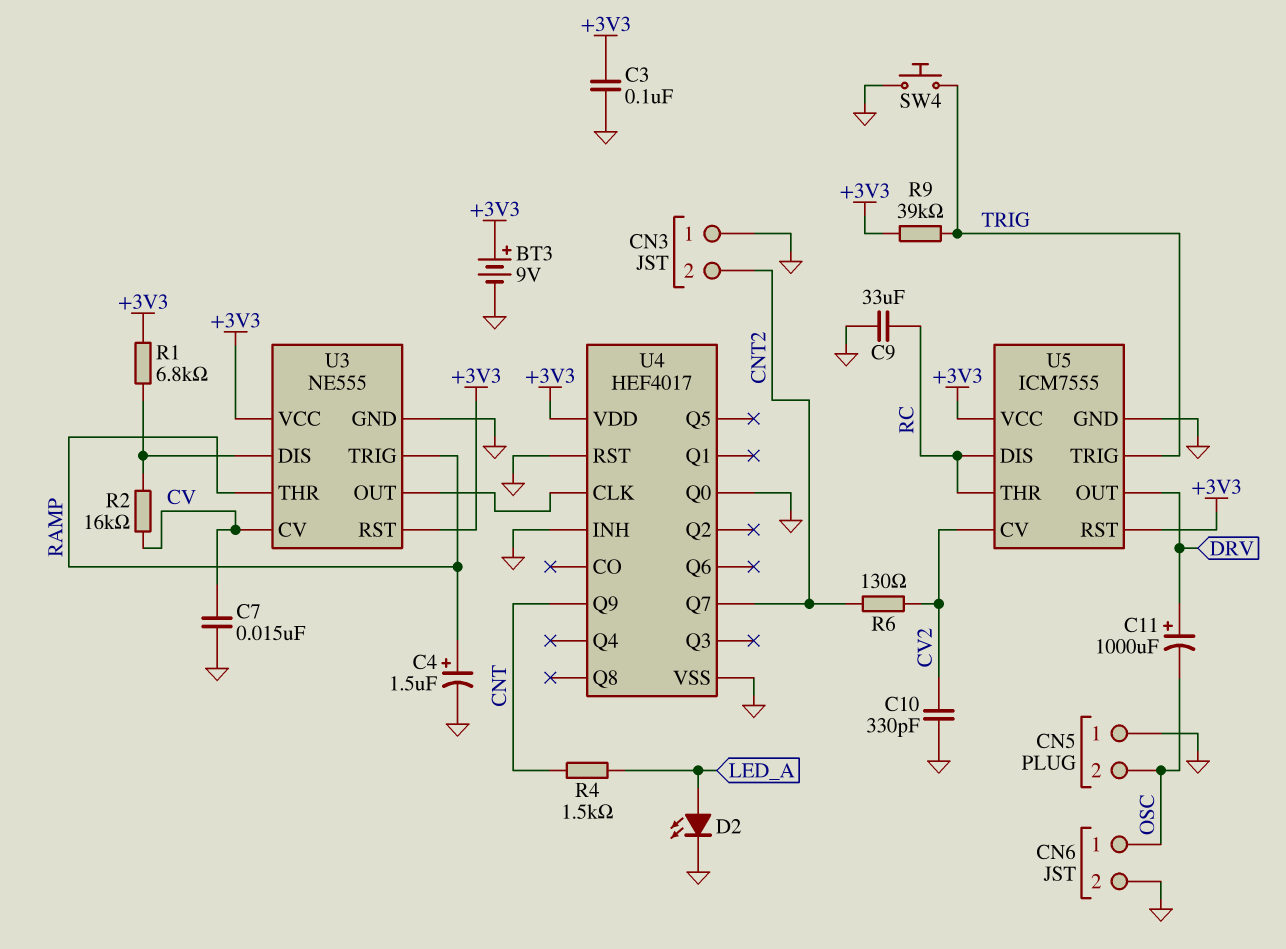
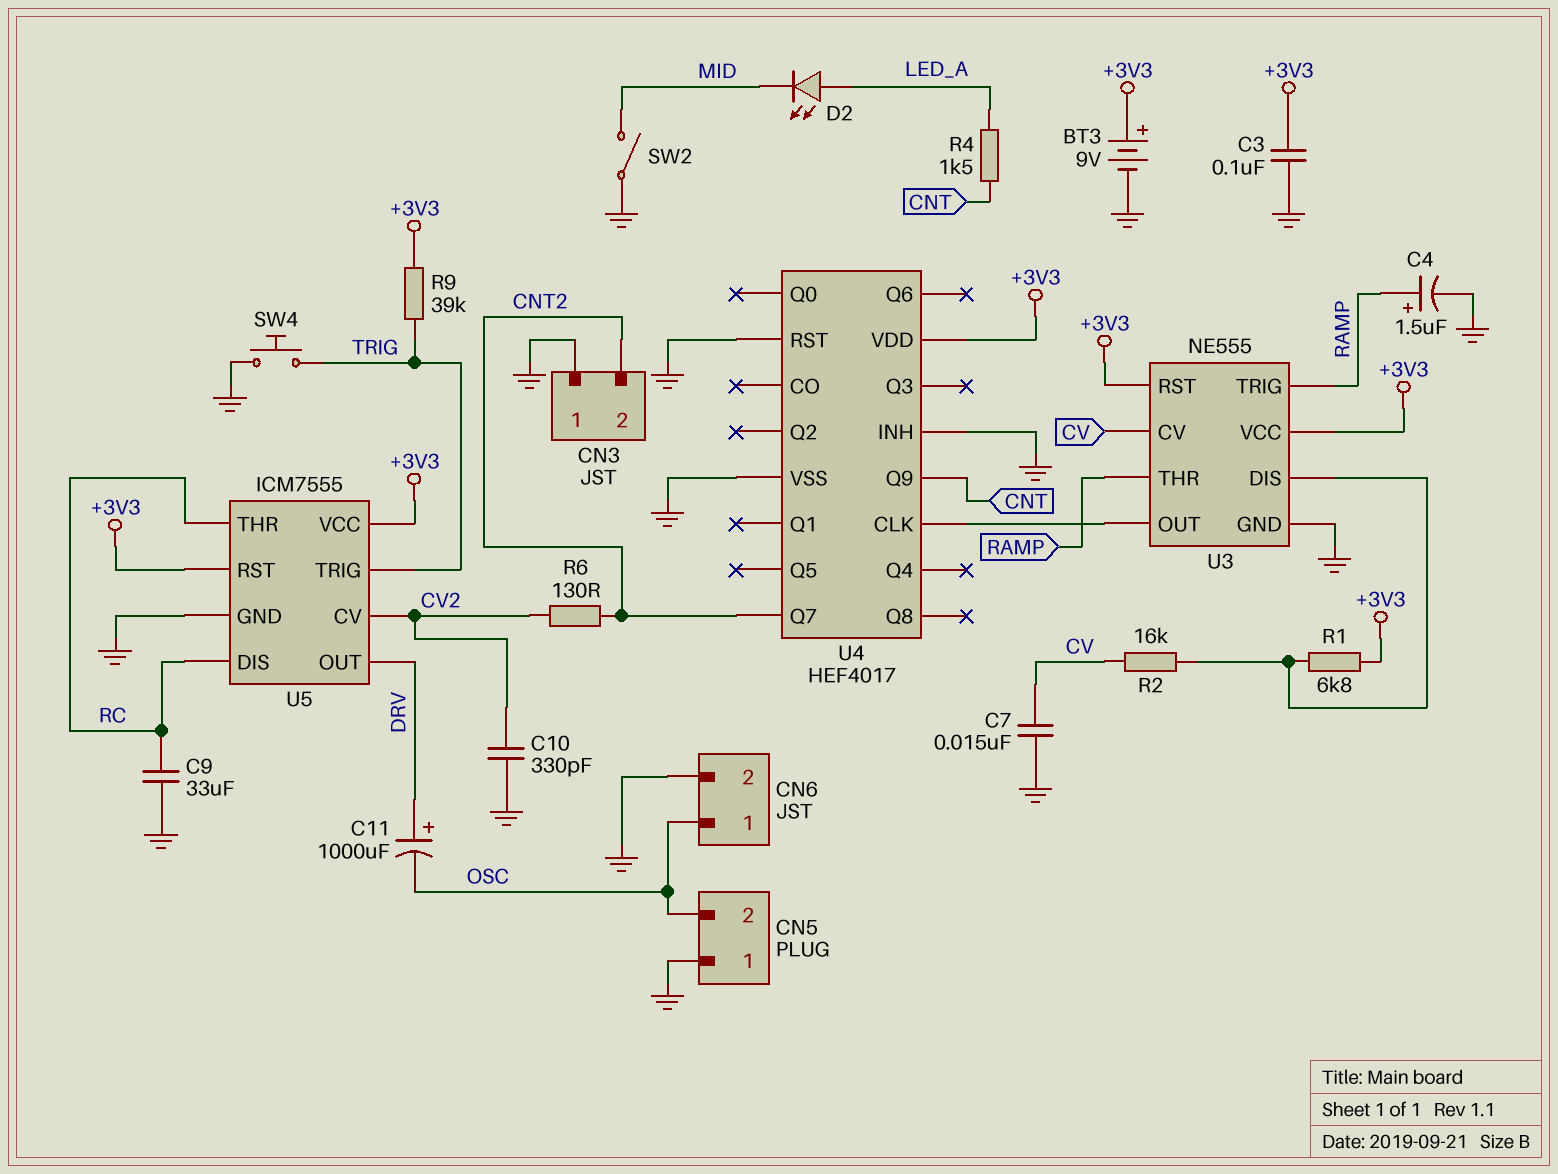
D2: LED (A LED_A, K GND) -> LED (A LED_A, K MID)
SW2: none -> switch (GND, MID)
U4 pin Q0: GND -> none

